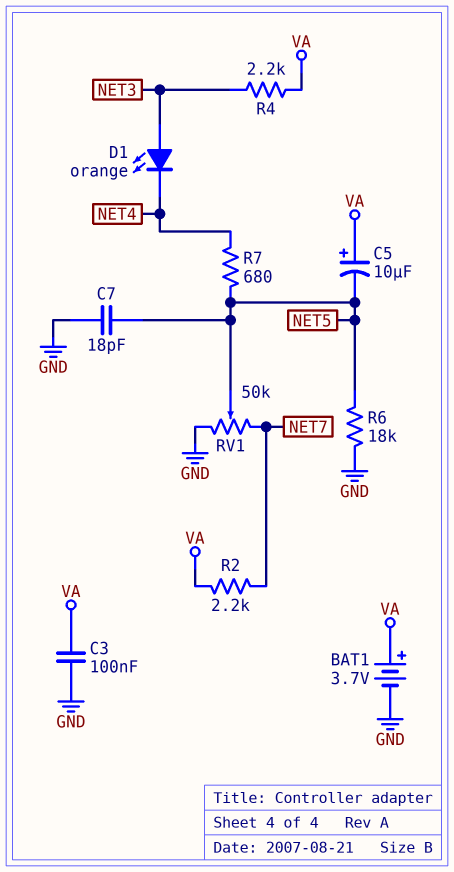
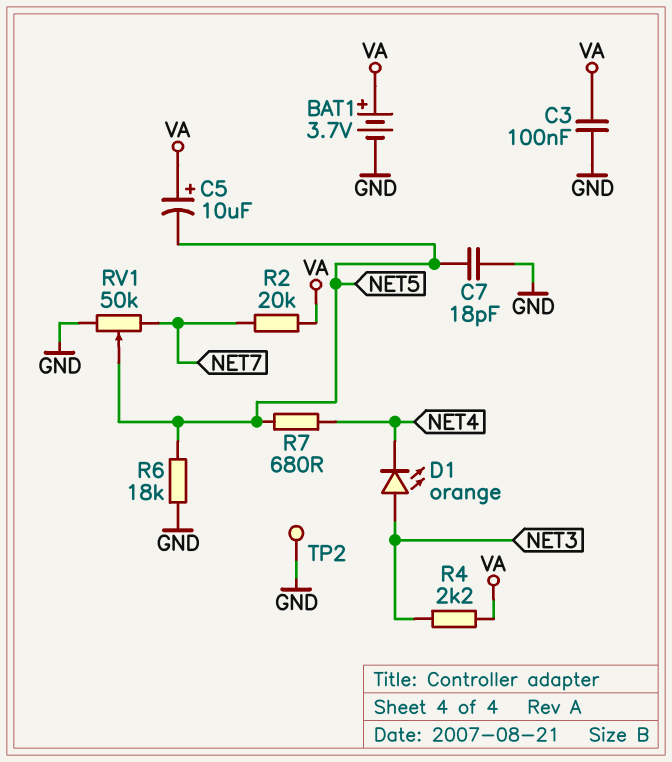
R2: 2.2k (NET7, VA) -> 20k (NET7, VA)
TP2: none -> test point (GND)

